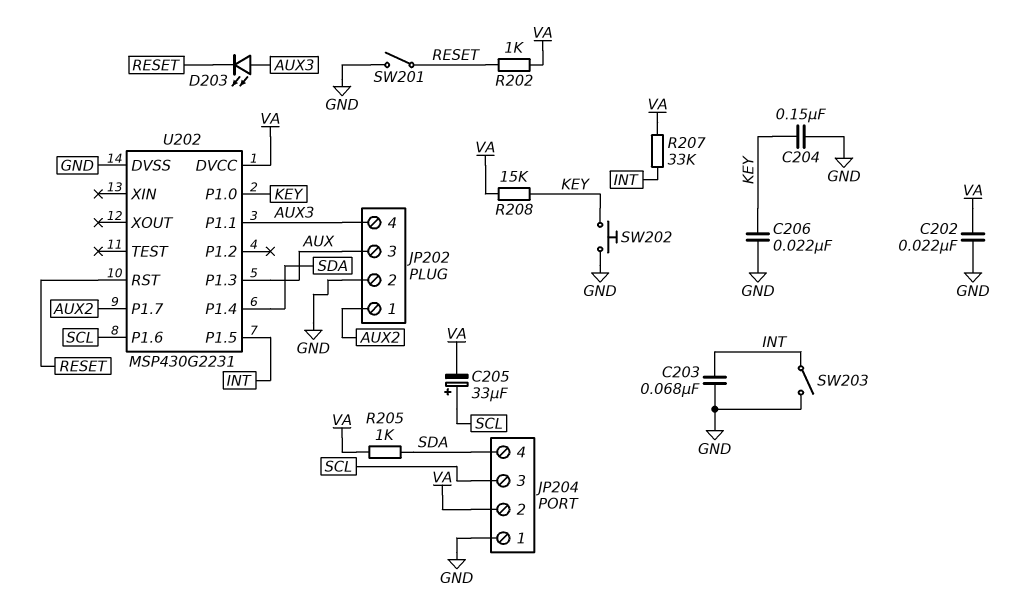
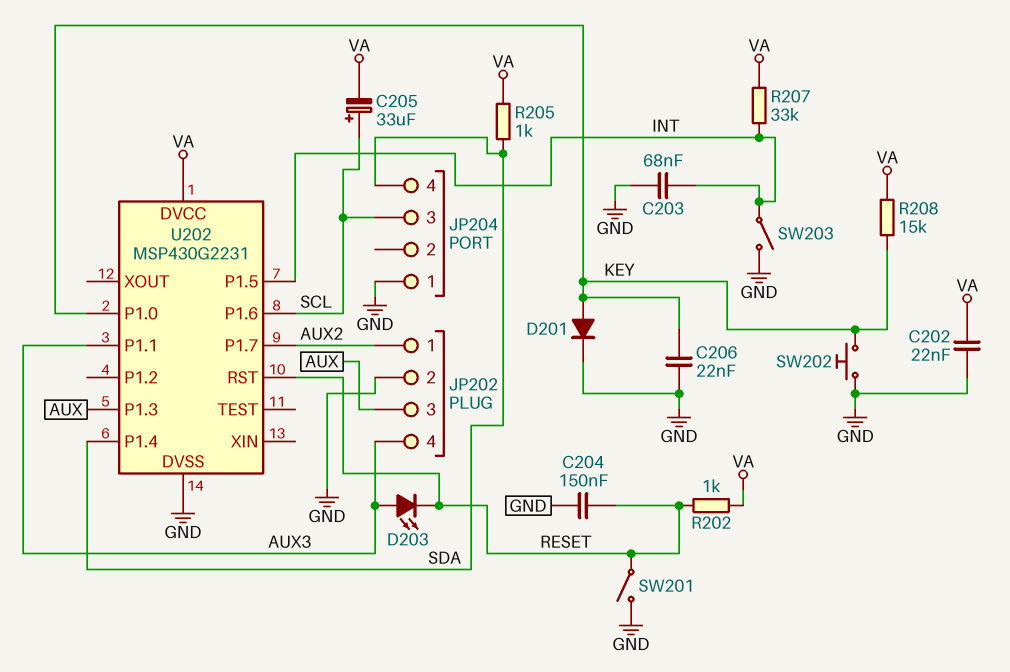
C204: 150nF (GND, KEY) -> 150nF (GND, RESET)
D201: none -> diode (A KEY, K GND)
JP204 pin 2: VA -> none

